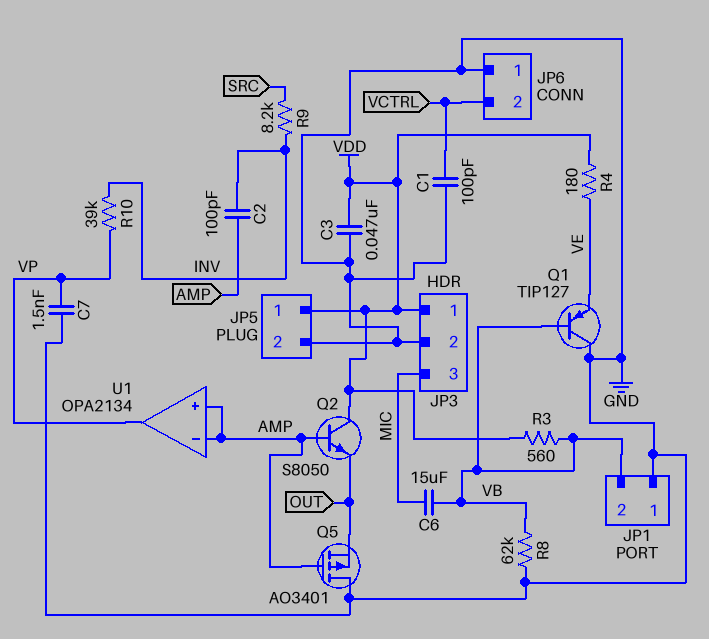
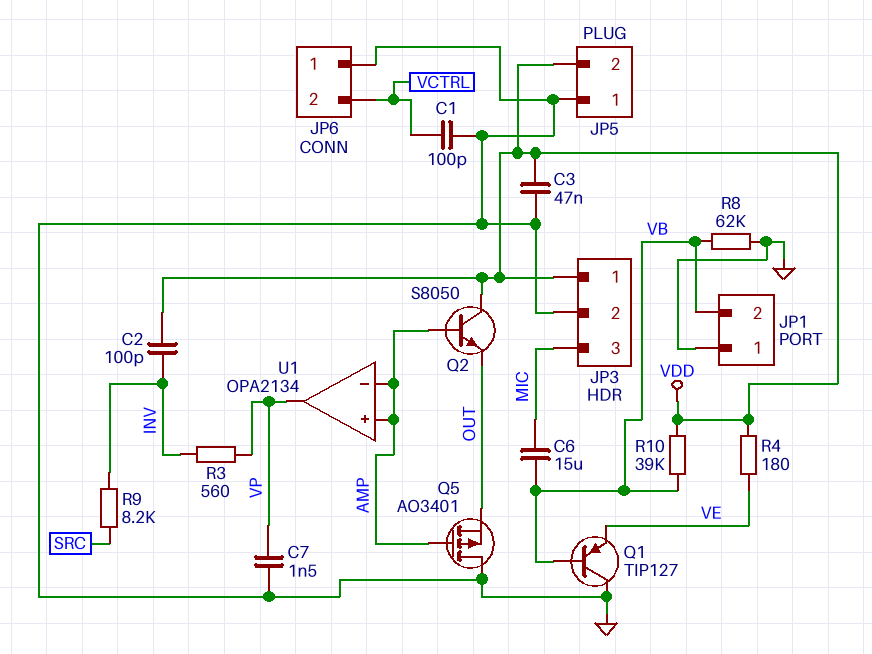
C2: 100pF (AMP, INV) -> 100pF (INV, VDD)
JP5 pin 1: VDD -> GND
JP5 pin 2: GND -> VDD
R3: 560 (VB, VDD) -> 560 (INV, VP)
R10: 39k (INV, VP) -> 39k (VB, VDD)

